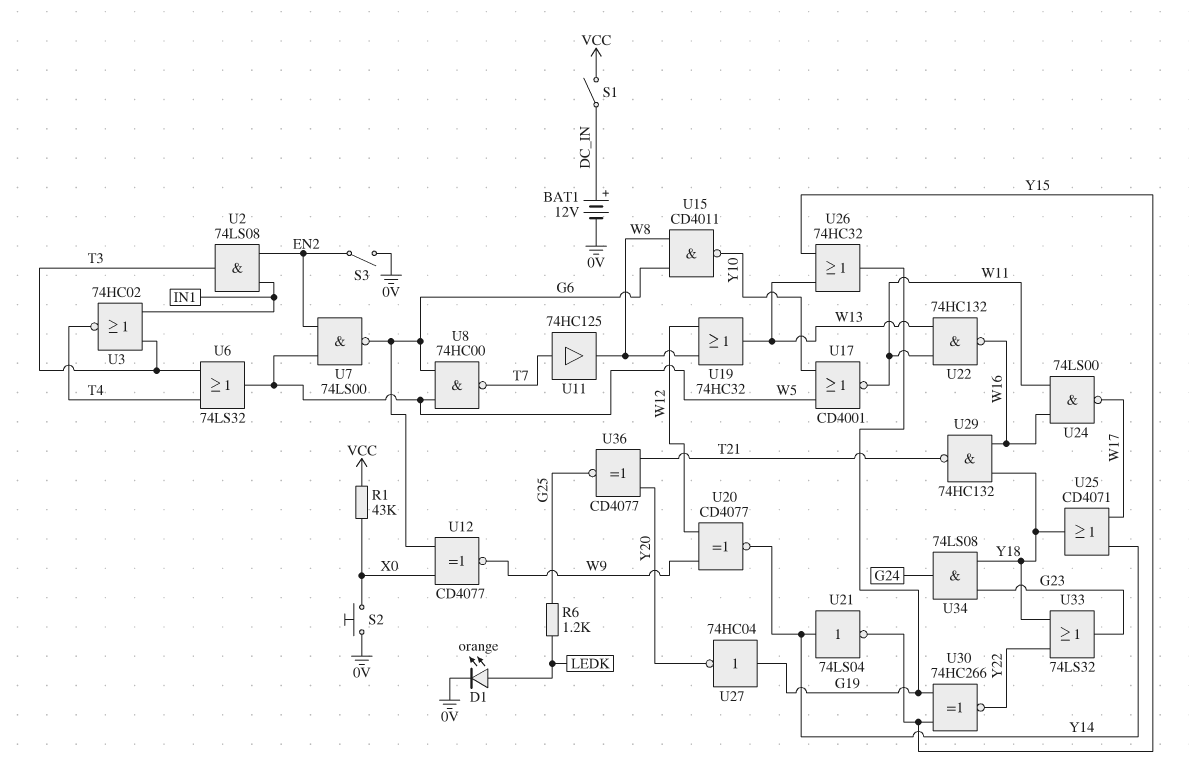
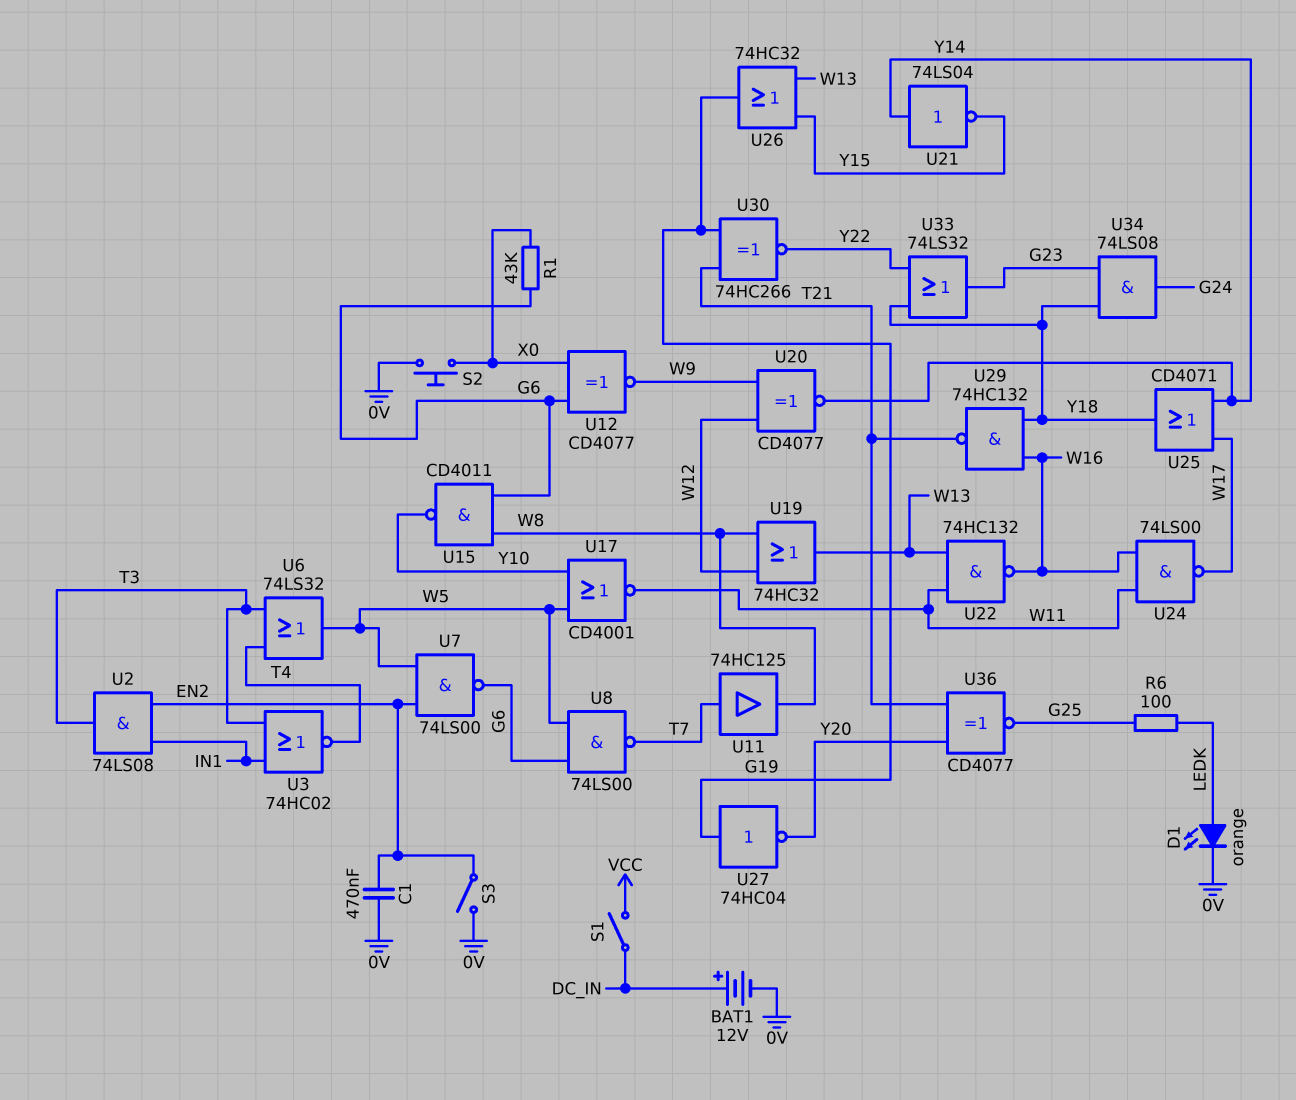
C1: none -> 470nF (0V, EN2)
R1: 43k (VCC, X0) -> 43k (G6, X0)
R6: 1.2k (G25, LEDK) -> 100 (G25, LEDK)
U8: NAND 74HC00 (in G6, in W5, out T7) -> NAND 74LS00 (in G6, in W5, out T7)
U30: XNOR 74HC266 (in G19, in Y15, out Y22) -> XNOR 74HC266 (in G19, in T21, out Y22)

